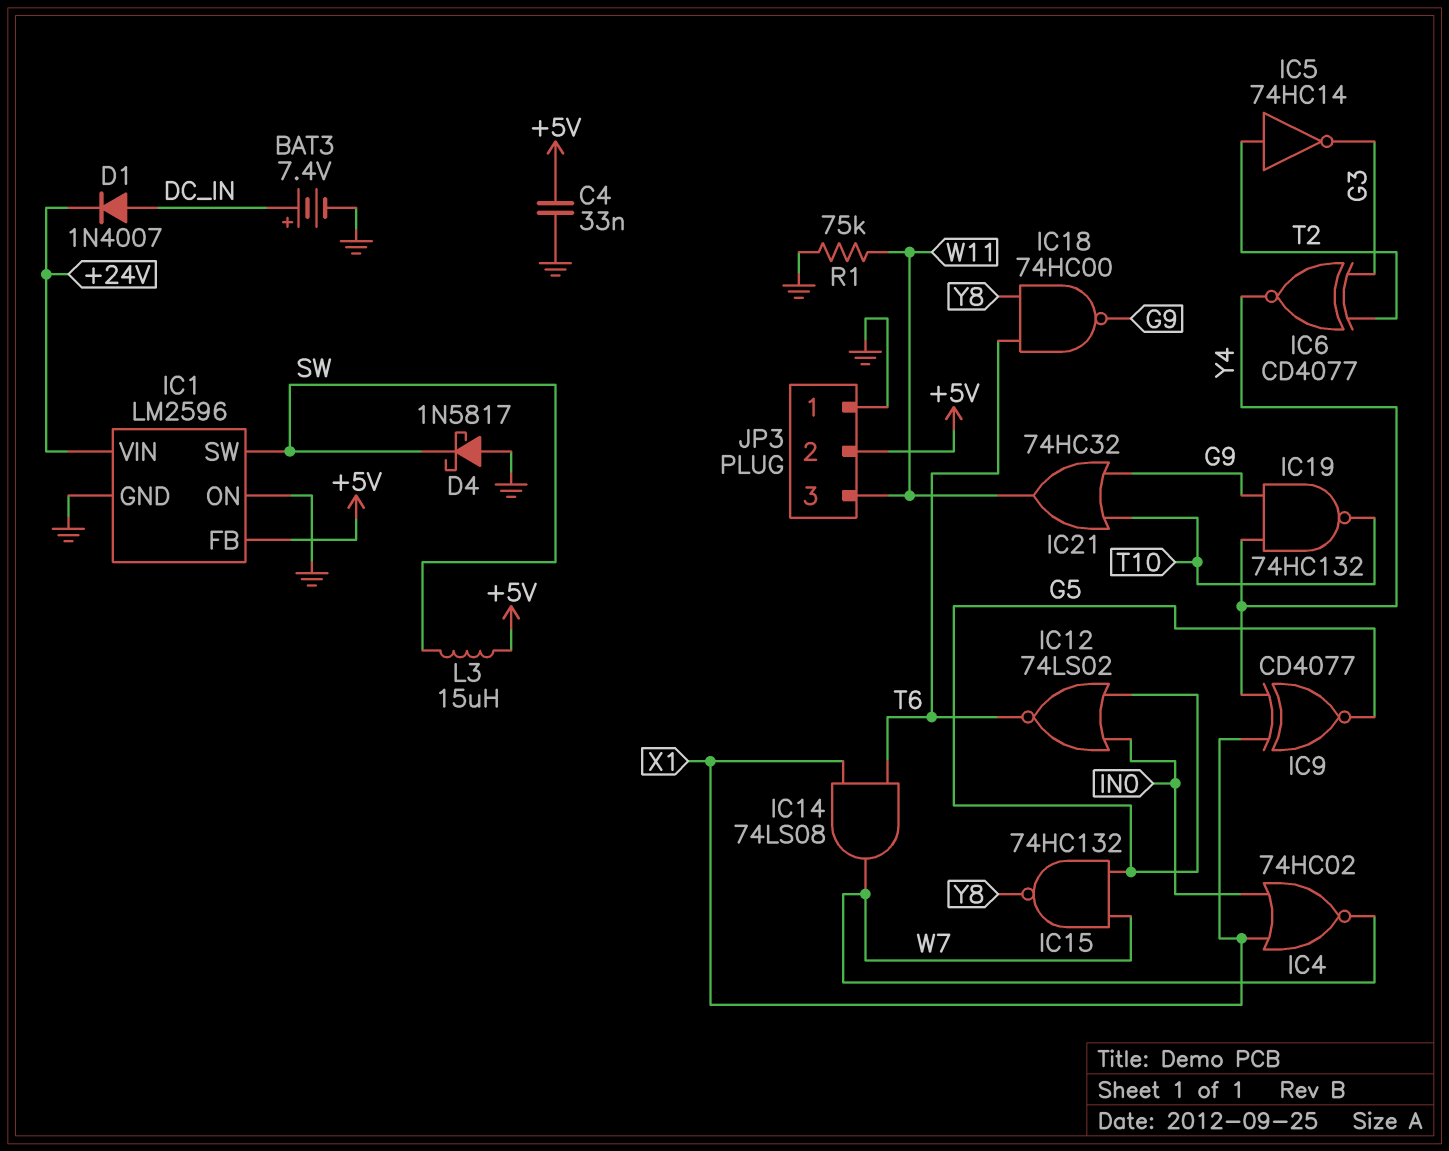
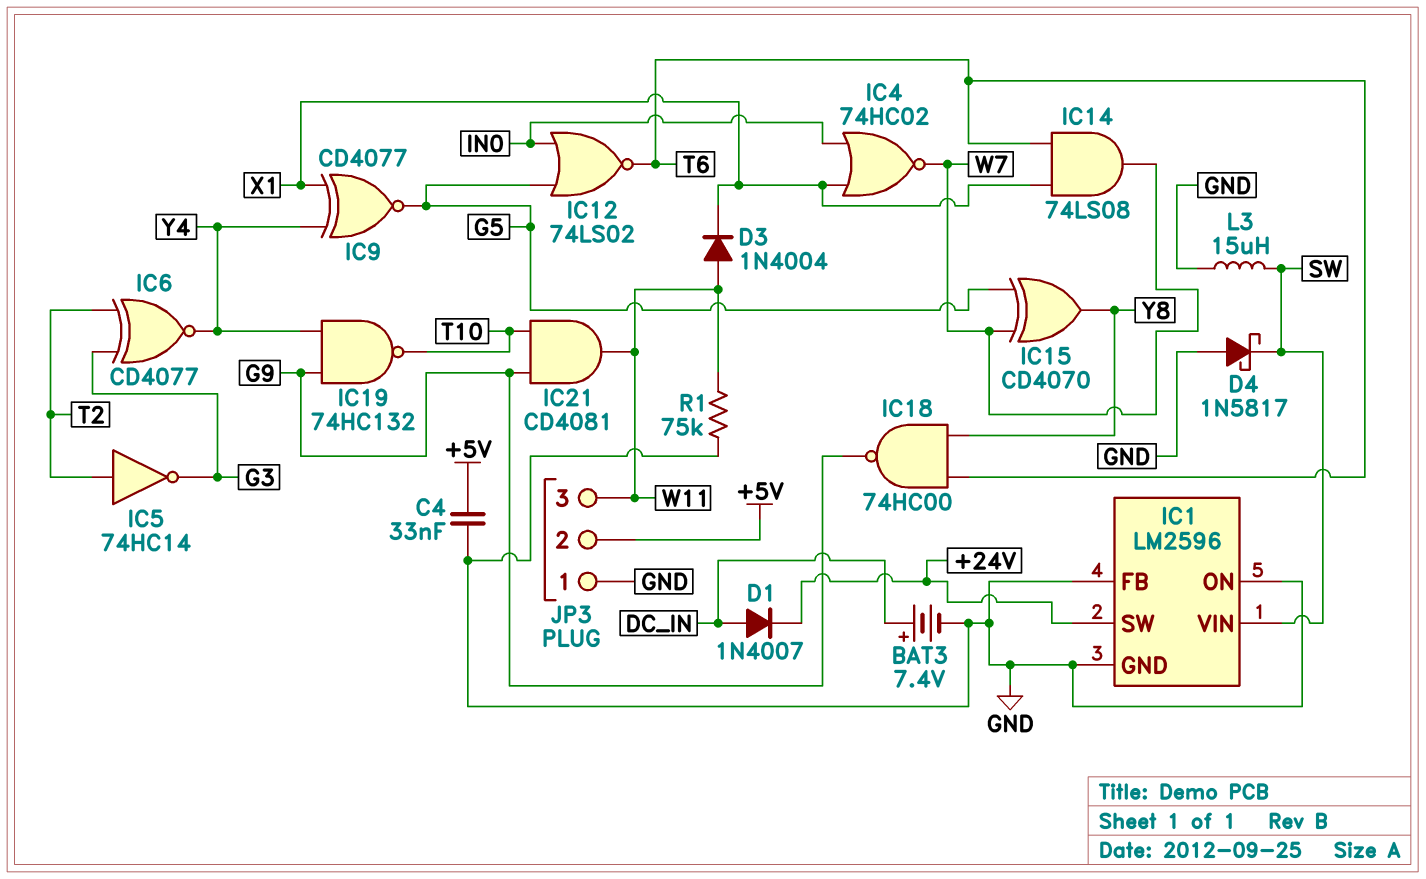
D3: none -> diode 1N4004 (A W11, K X1)
IC1 pin FB: +5V -> GND
IC1 pin SW: SW -> +24V
IC1 pin VIN: +24V -> SW
IC15: NAND 74HC132 (in G5, in W7, out Y8) -> XOR CD4070 (in G5, in W7, out Y8)
IC21: OR 74HC32 (in G9, in T10, out W11) -> AND CD4081 (in G9, in T10, out W11)
L3: 15uH (+5V, SW) -> 15uH (GND, SW)

